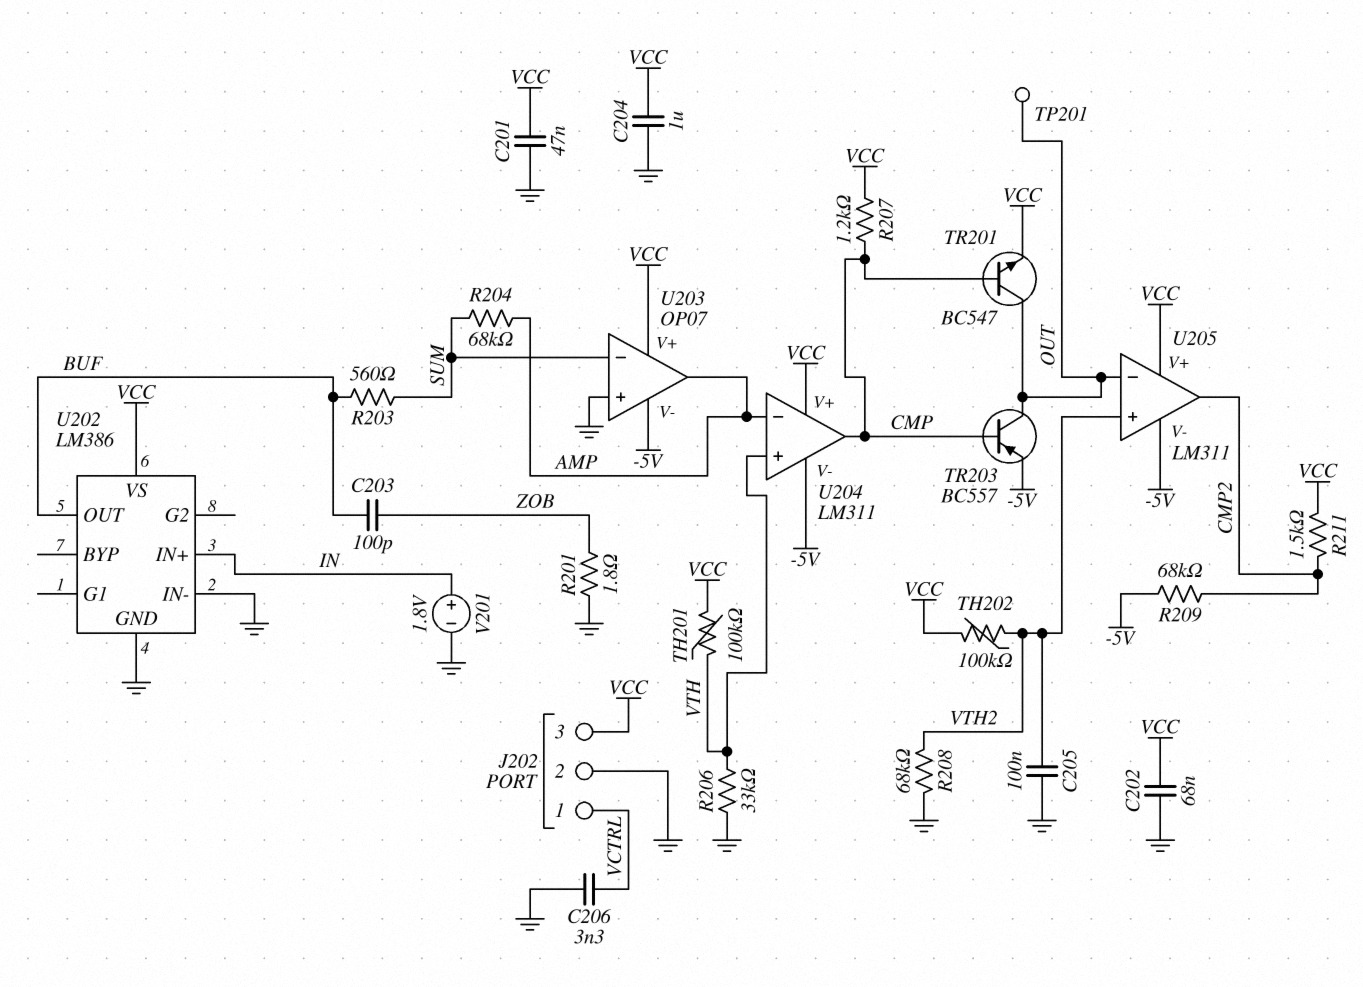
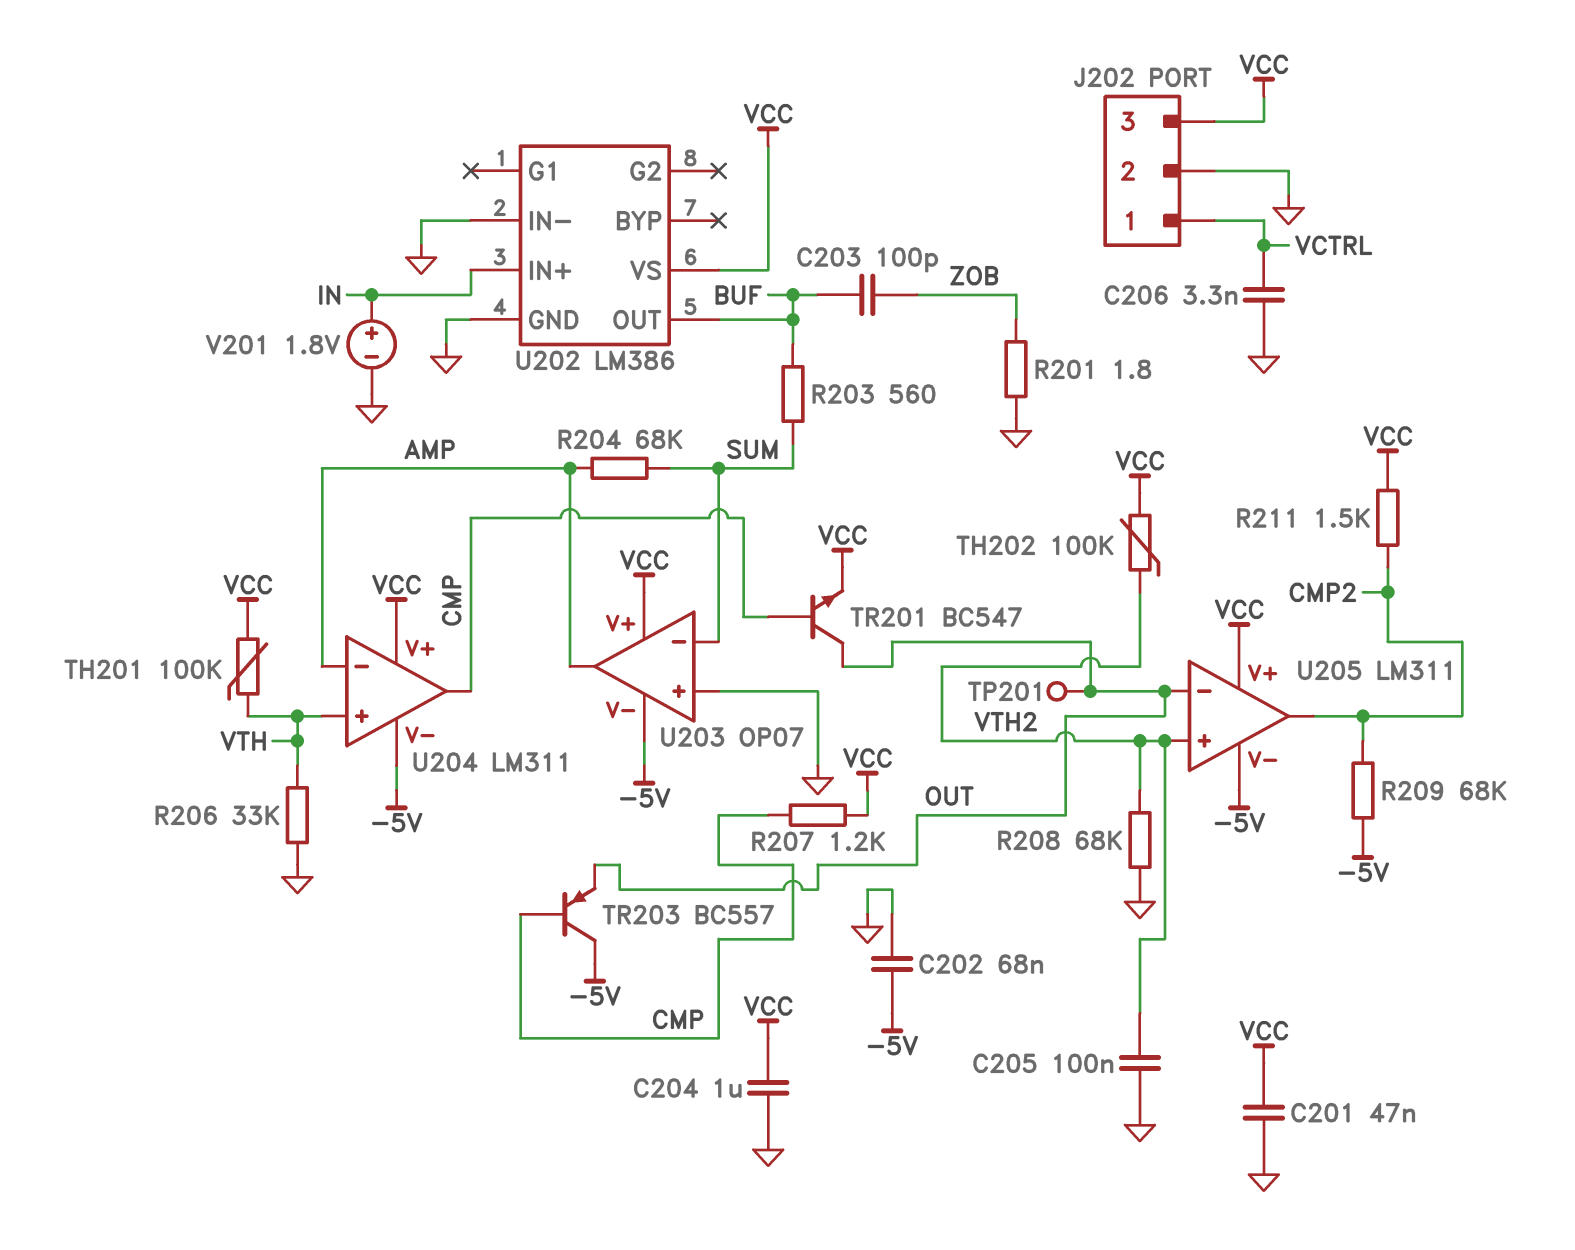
C202: 68nF (GND, VCC) -> 68nF (-5V, GND)
TR203: PNP BC557 (B CMP, C OUT, E -5V) -> PNP BC557 (B CMP, C -5V, E OUT)

